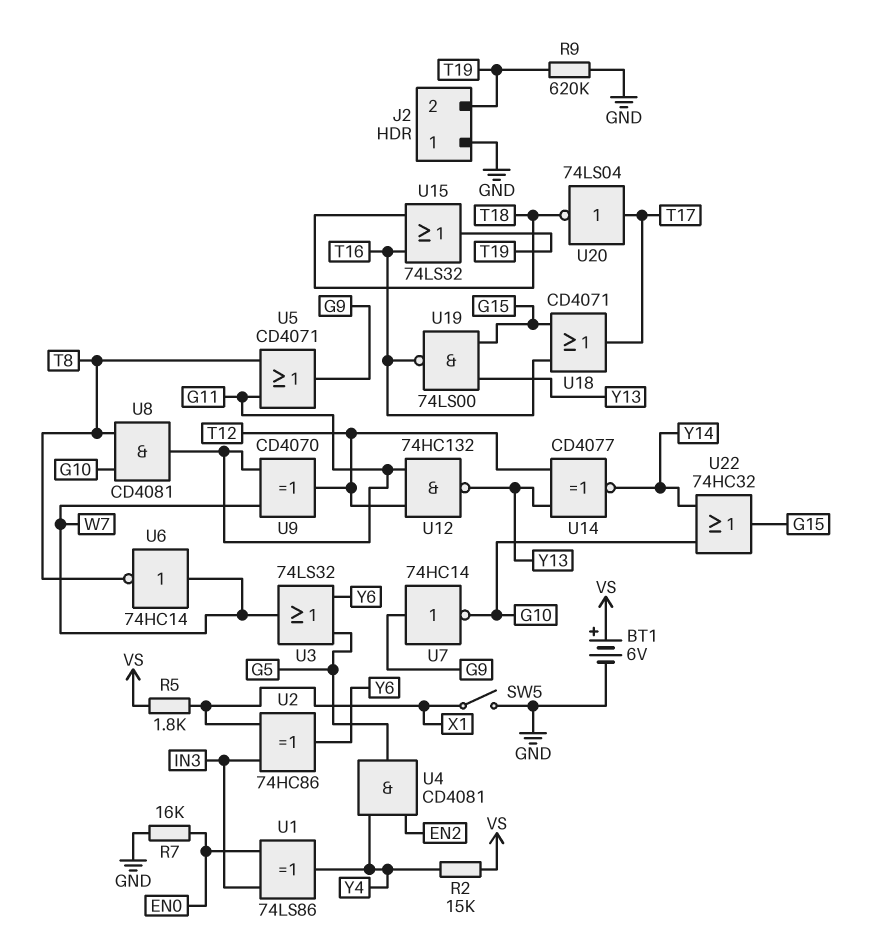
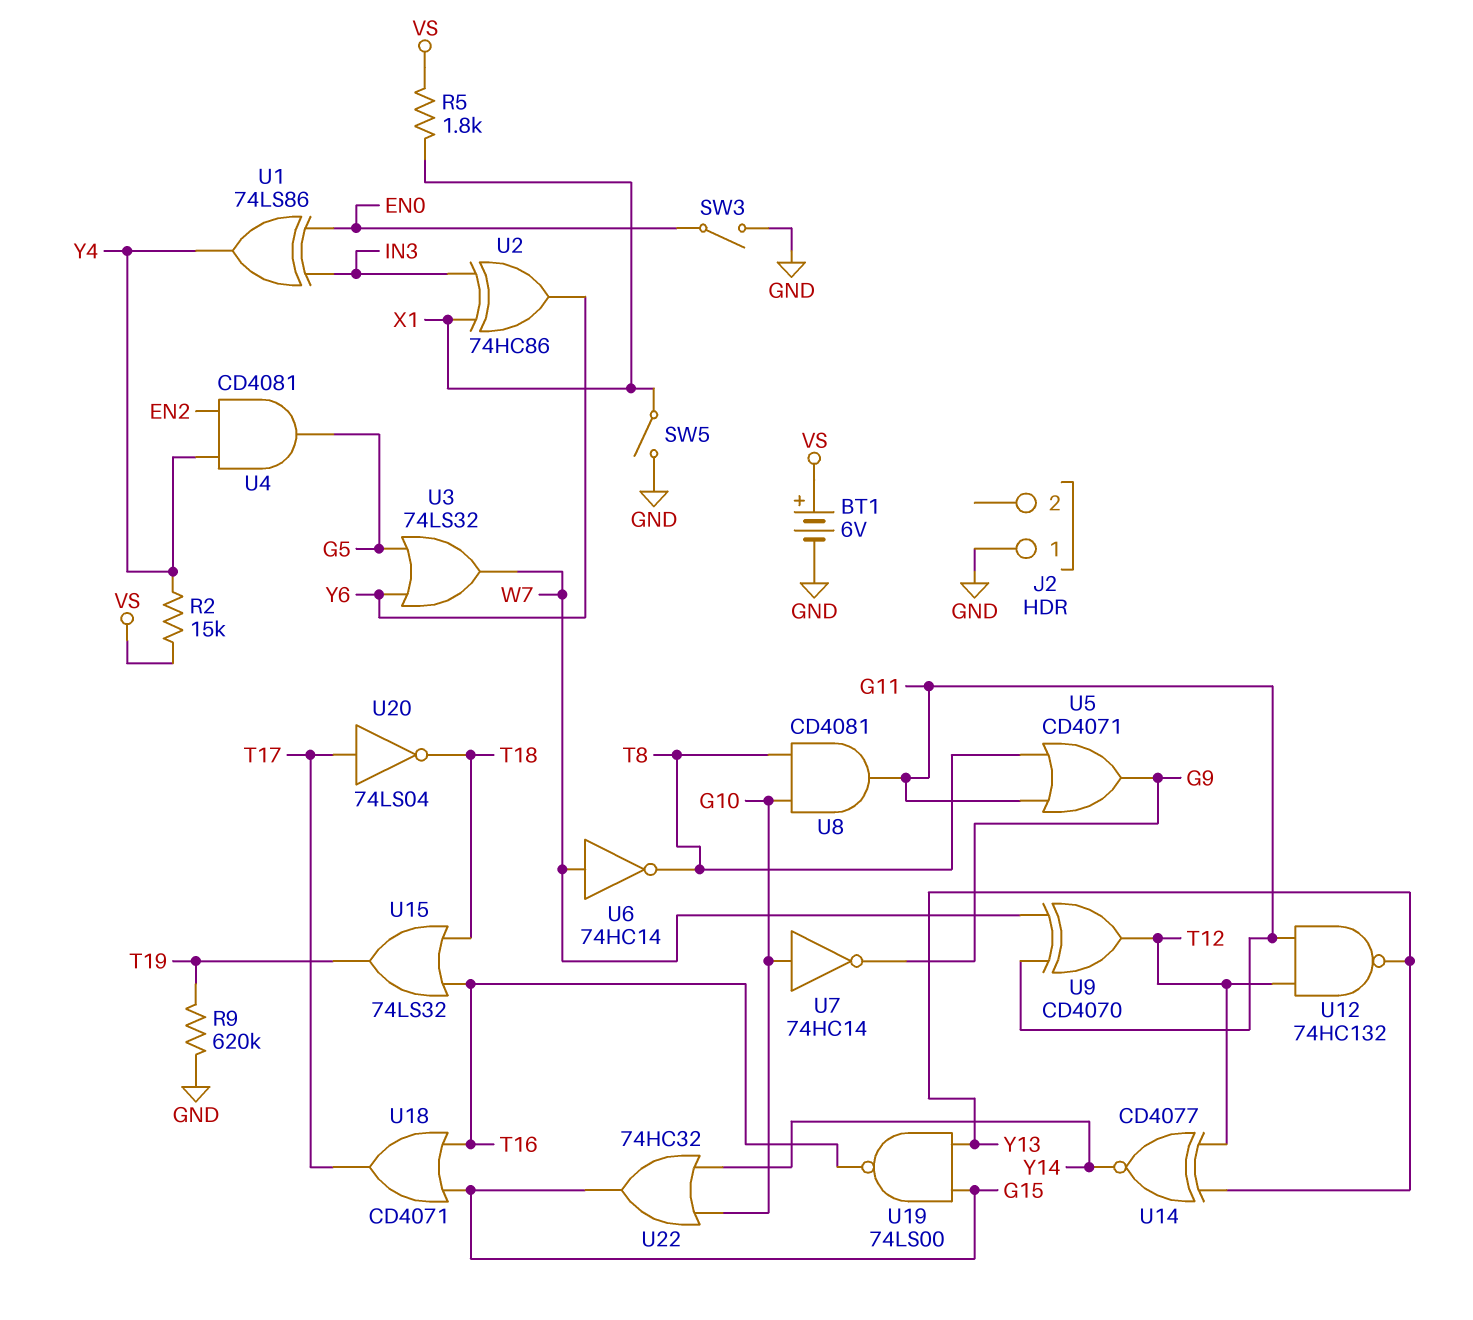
J2 pin 2: T19 -> none
R7: 16k (EN0, GND) -> none
SW3: none -> switch (EN0, GND)
U7: NOT 74HC14 (in G9, out G10) -> NOT 74HC14 (in G10, out G9)

